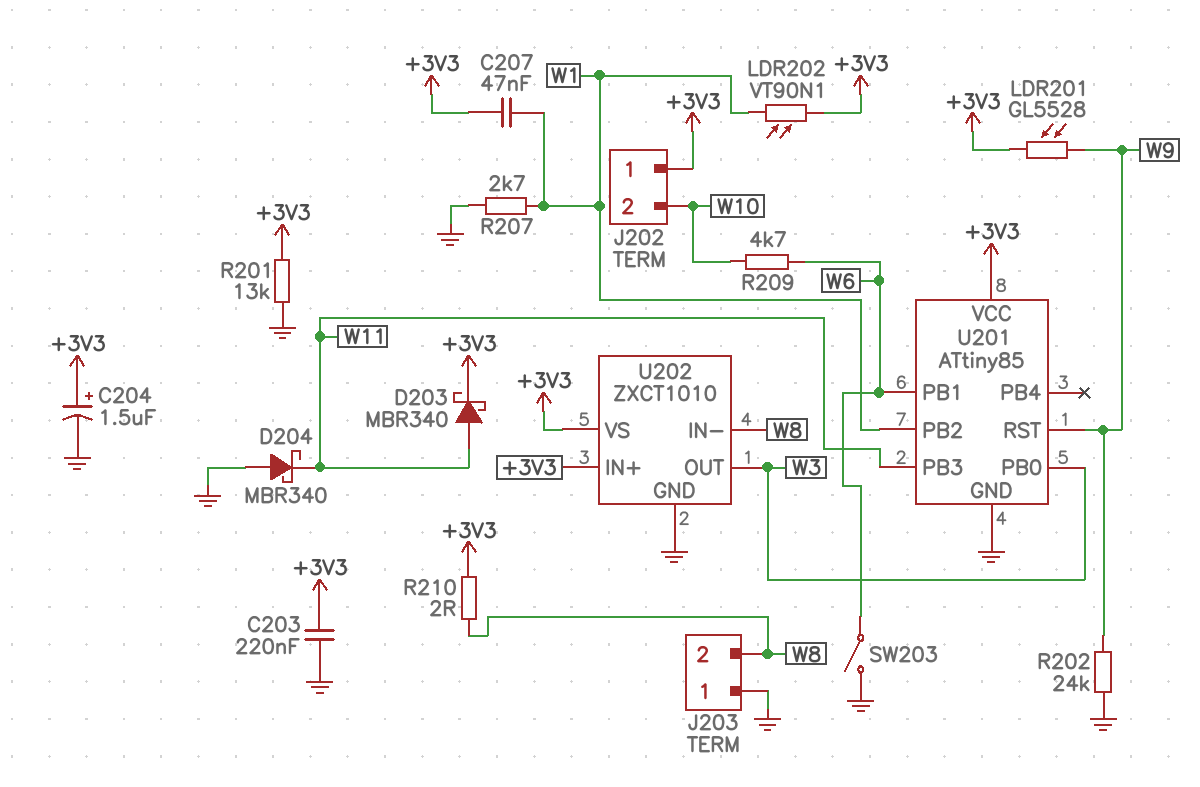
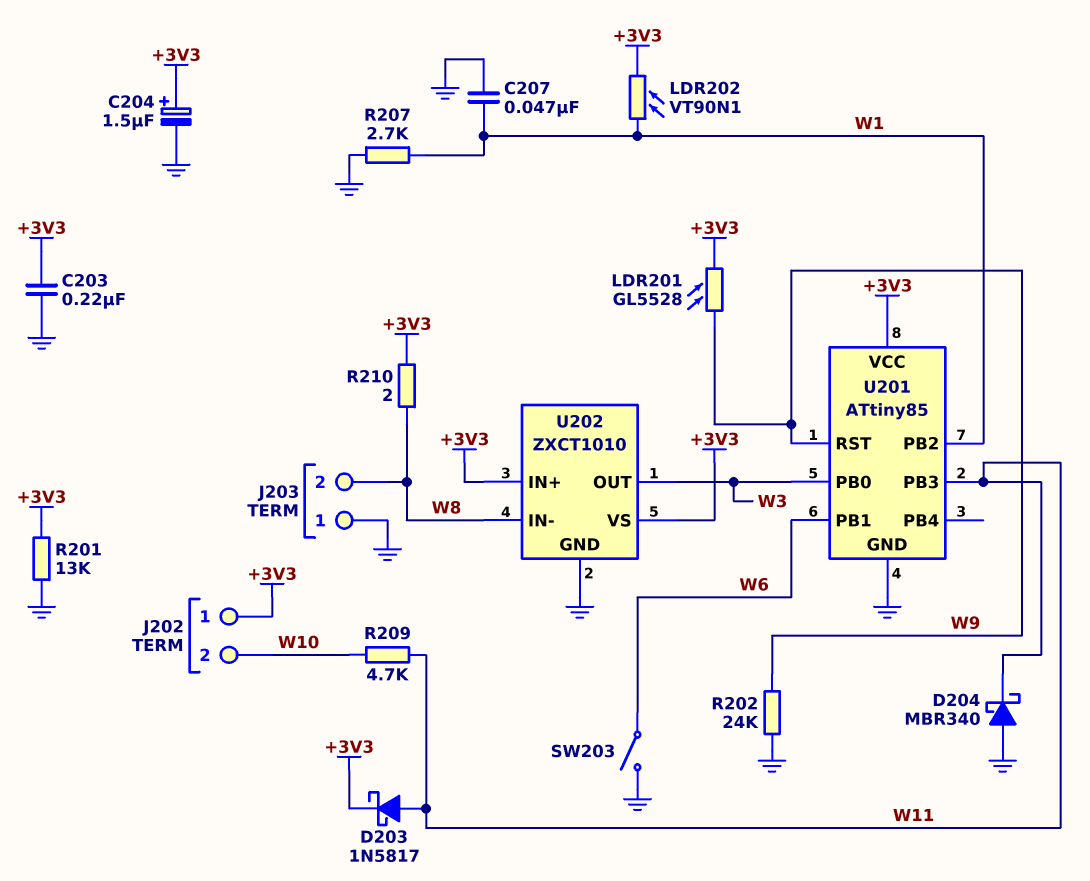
C207: 47nF (+3V3, W1) -> 47nF (GND, W1)
D203: schottky MBR340 (A W11, K +3V3) -> schottky 1N5817 (A W11, K +3V3)
R209: 4.7k (W6, W10) -> 4.7k (W10, W11)

